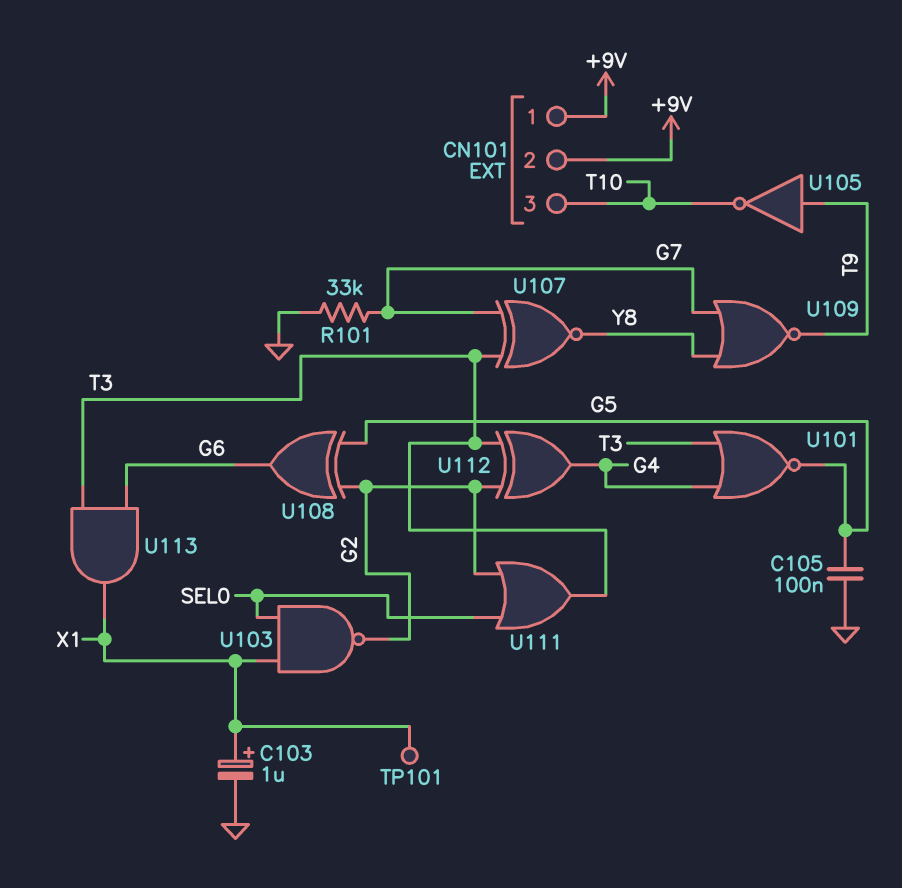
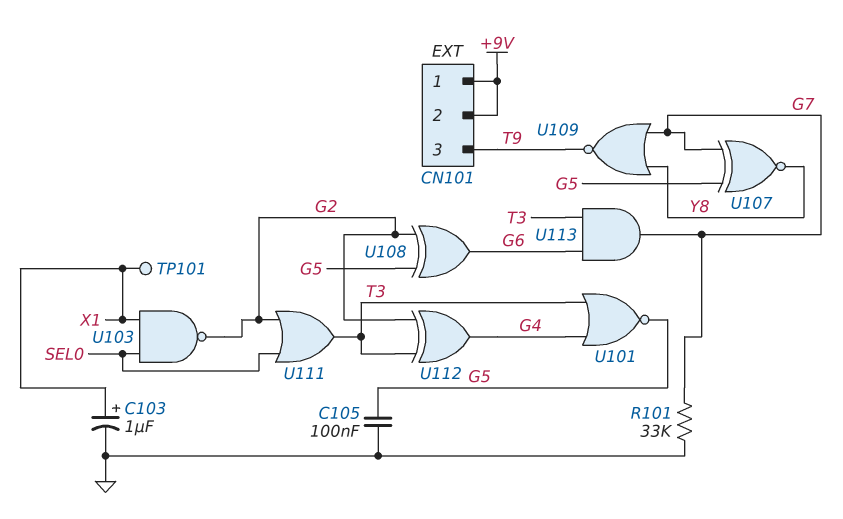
CN101 pin 3: T10 -> T9
U105: NOT (in T9, out T10) -> none
U107: XNOR (in G7, in T3, out Y8) -> XNOR (in G5, in G7, out Y8)
U113: AND (in G6, in T3, out X1) -> AND (in G6, in T3, out G7)

